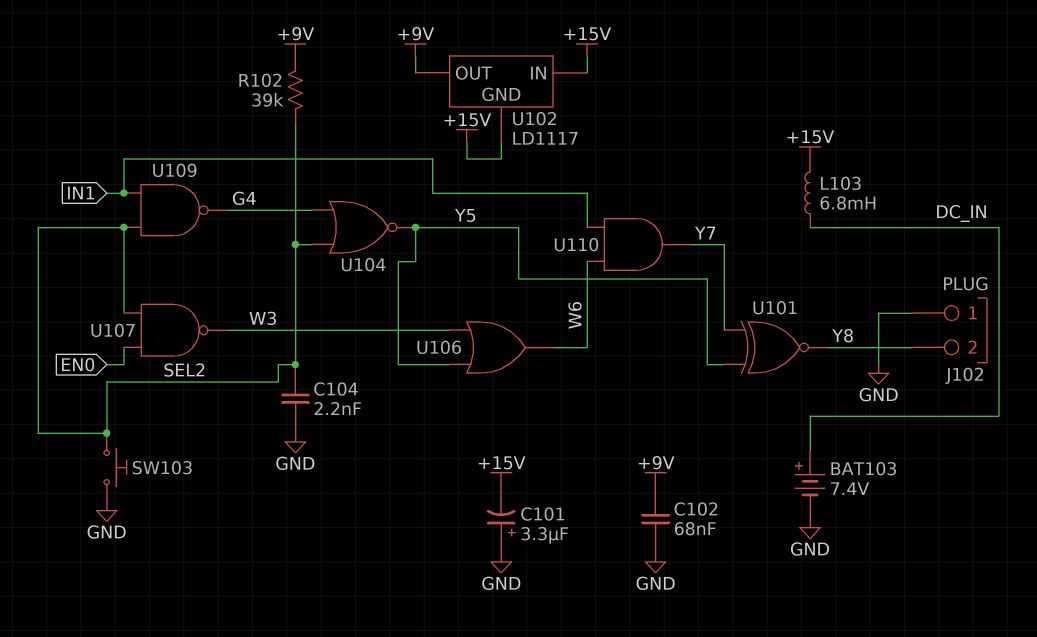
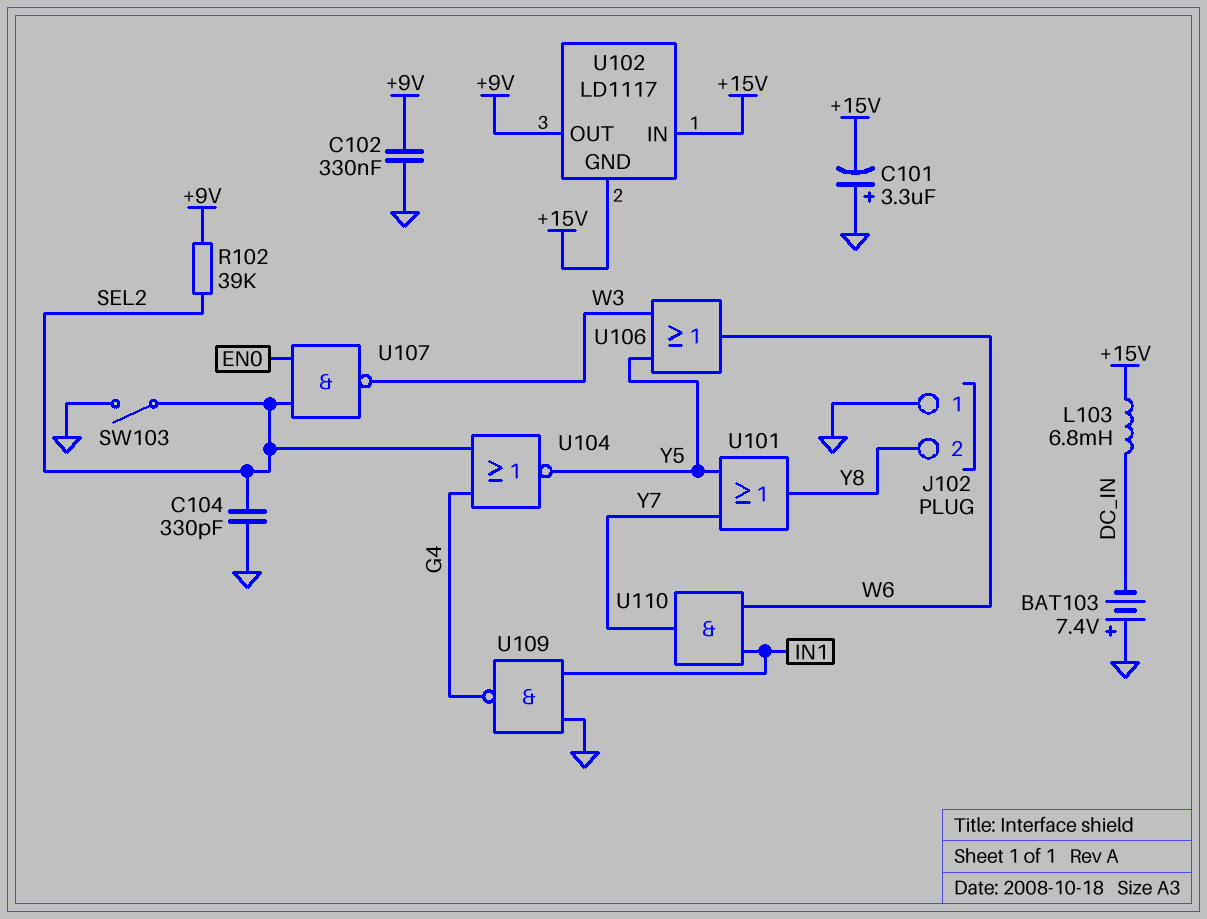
BAT103: 7.4V (plus DC_IN, minus GND) -> 7.4V (plus GND, minus DC_IN)
C102: 68nF (+9V, GND) -> 330nF (+9V, GND)
C104: 2.2nF (GND, SEL2) -> 330pF (GND, SEL2)
SW103: button (GND, SEL2) -> switch (GND, SEL2)
U101: XNOR (in Y5, in Y7, out Y8) -> OR (in Y5, in Y7, out Y8)
U109: NAND (in IN1, in SEL2, out G4) -> NAND (in GND, in IN1, out G4)

